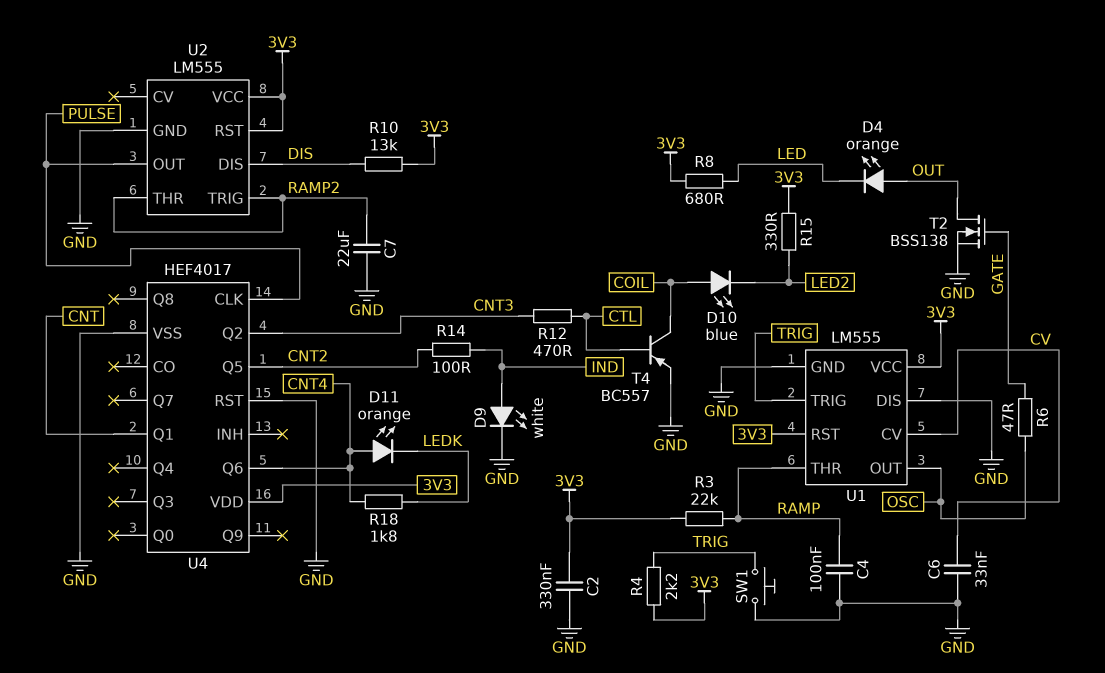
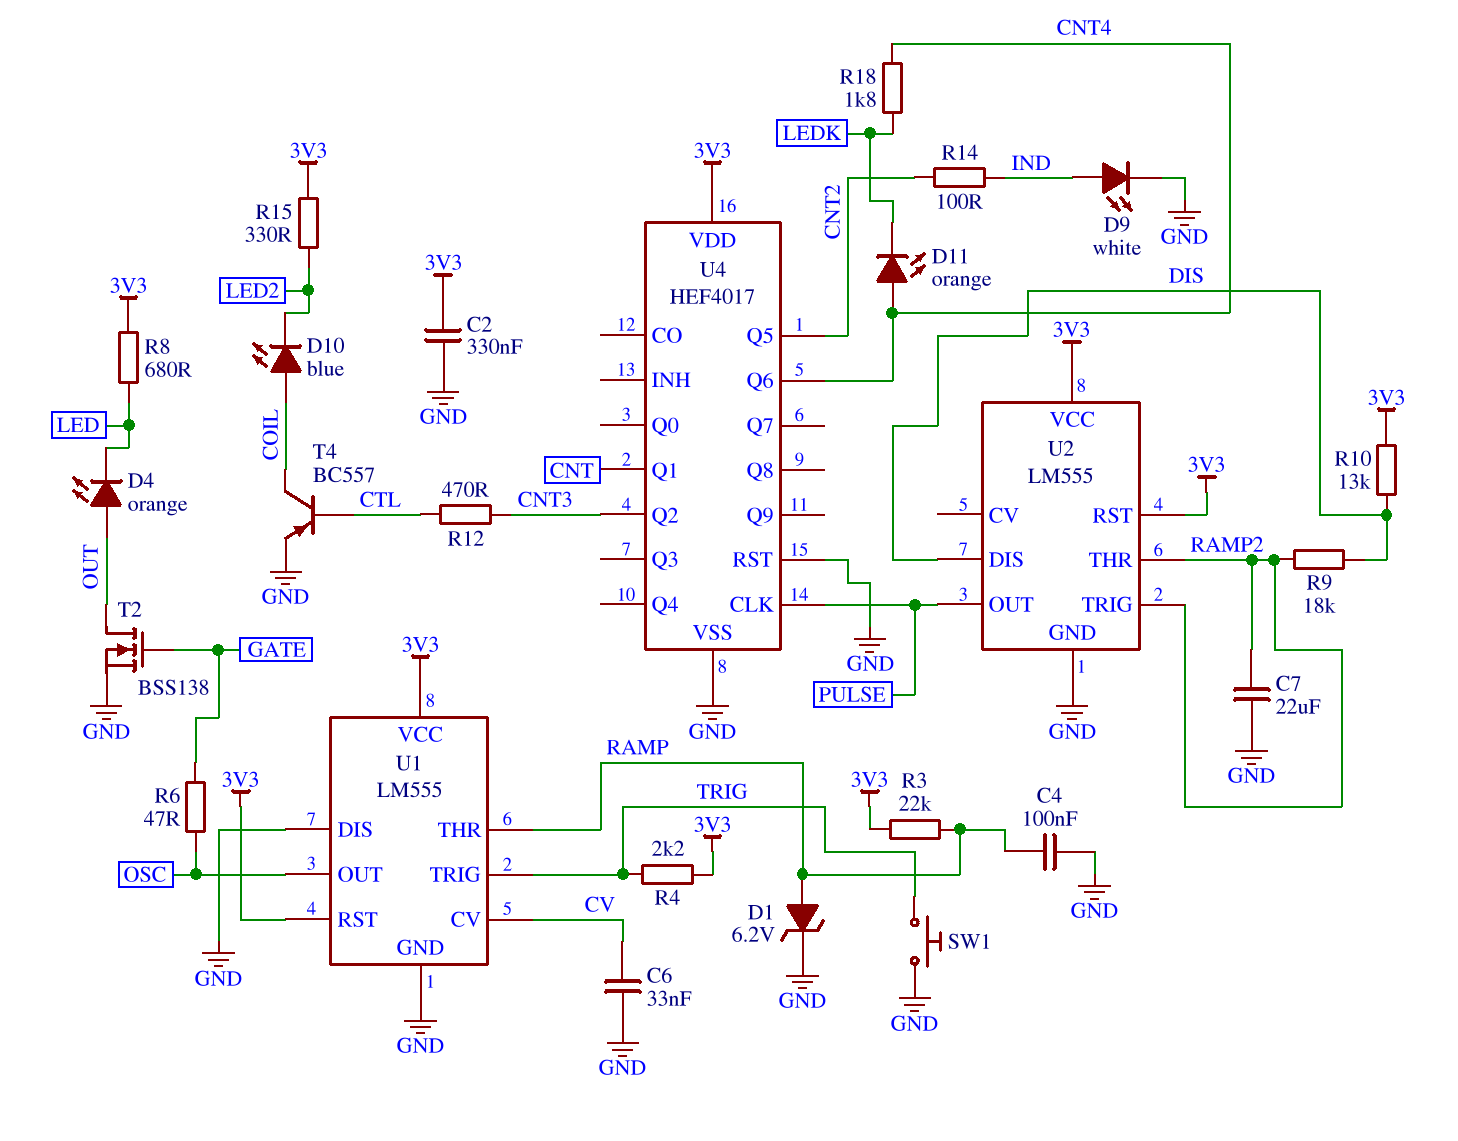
D1: none -> zener 6.2V (A RAMP, K GND)
R9: none -> 18k (DIS, RAMP2)

